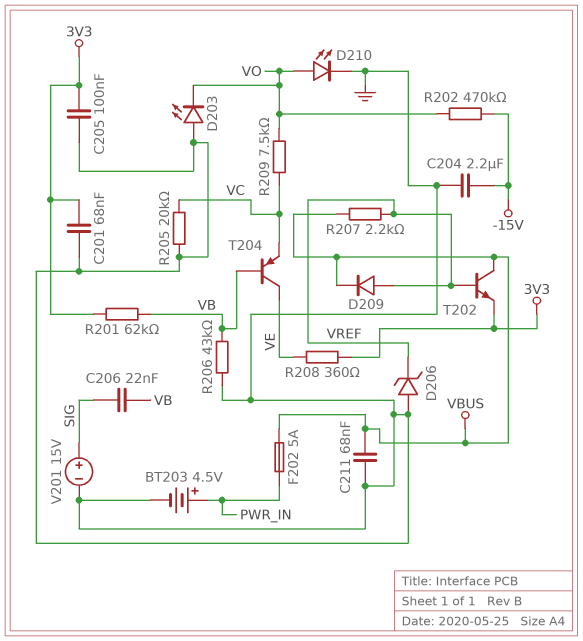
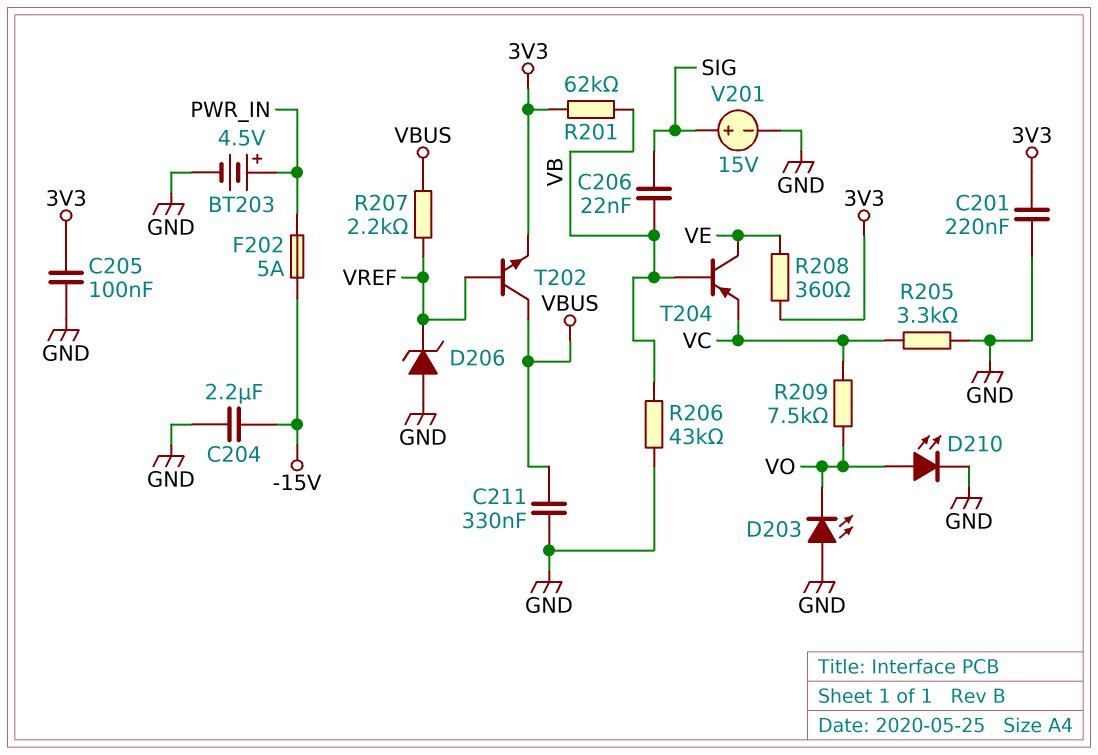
C201: 68nF (3V3, GND) -> 220nF (3V3, GND)
C211: 68nF (GND, VBUS) -> 330nF (GND, VBUS)
D209: diode (A VREF, K VBUS) -> none
F202: 5A (PWR_IN, VBUS) -> 5A (-15V, PWR_IN)
R202: 470k (-15V, VO) -> none
R205: 20k (GND, VC) -> 3.3k (GND, VC)

